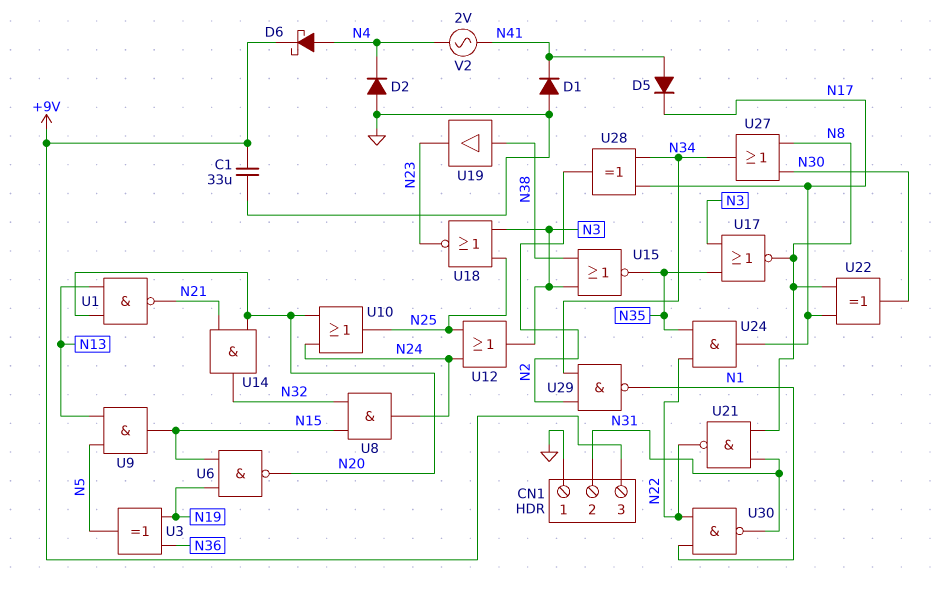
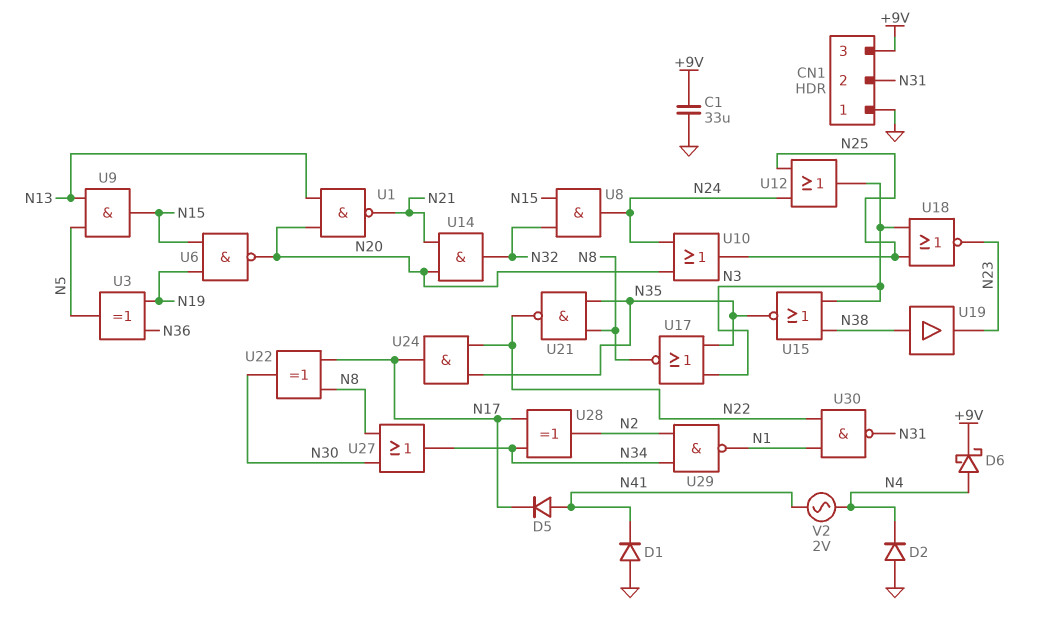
U21: NAND (in N8, in N31, out N22) -> NAND (in N8, in N35, out N22)

